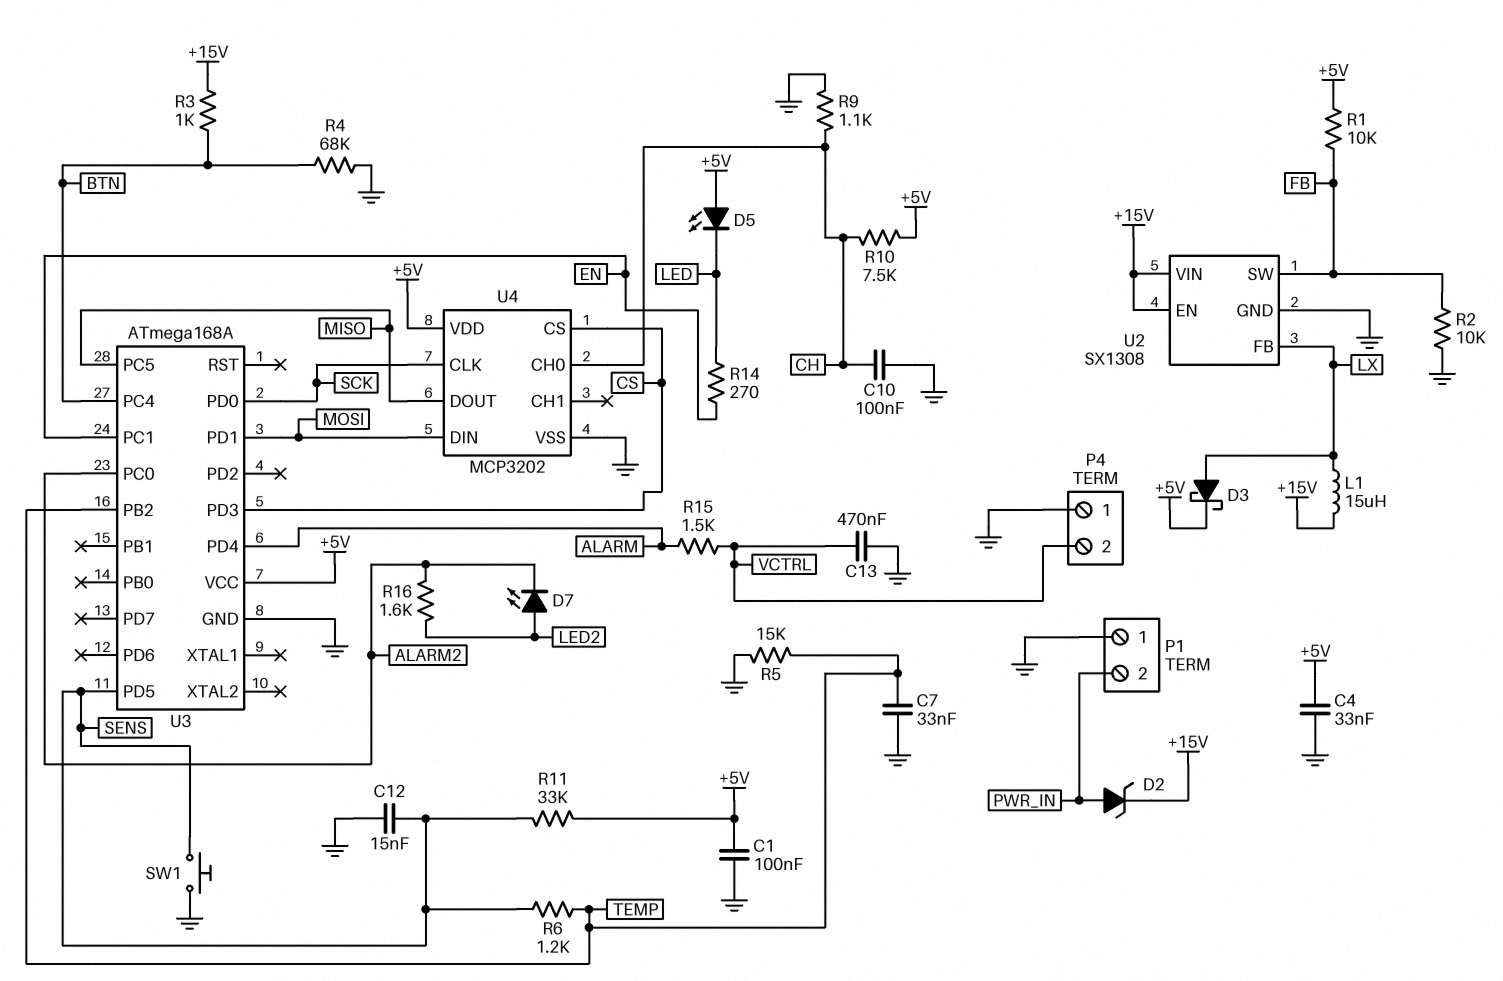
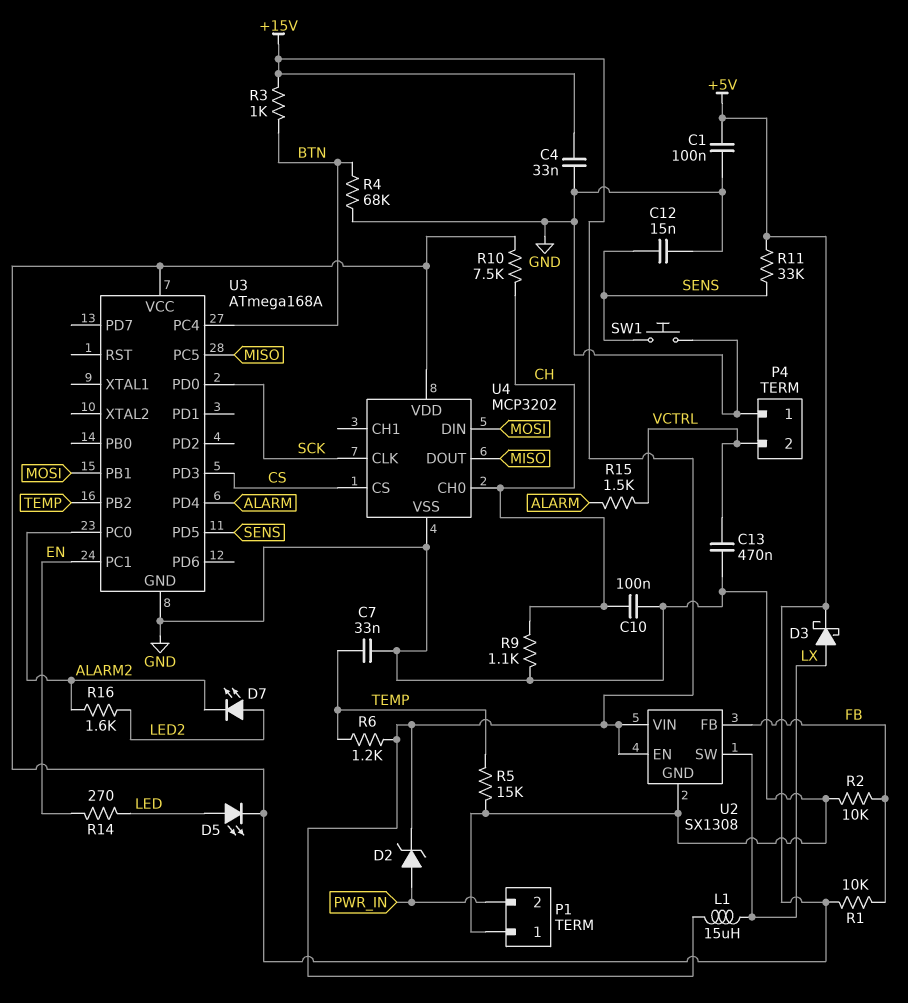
C4: 33nF (+5V, GND) -> 33nF (+15V, GND)
D5: LED (A +5V, K LED) -> LED (A LED, K +5V)
R6: 1.2k (SENS, TEMP) -> 1.2k (+15V, TEMP)
U2 pin FB: LX -> FB
U2 pin SW: FB -> LX
U3 pin PB1: none -> MOSI
U3 pin PD1: MOSI -> none

